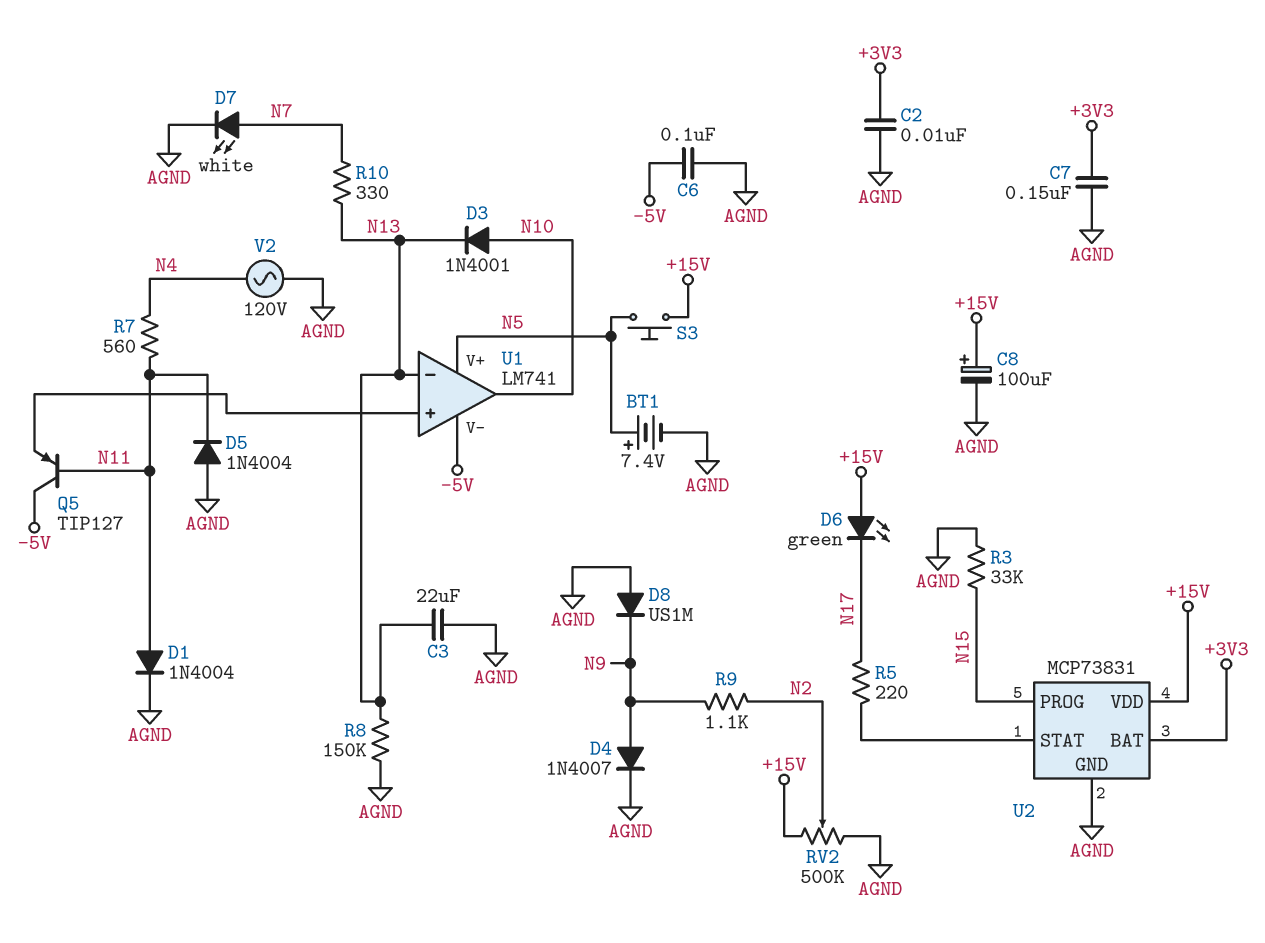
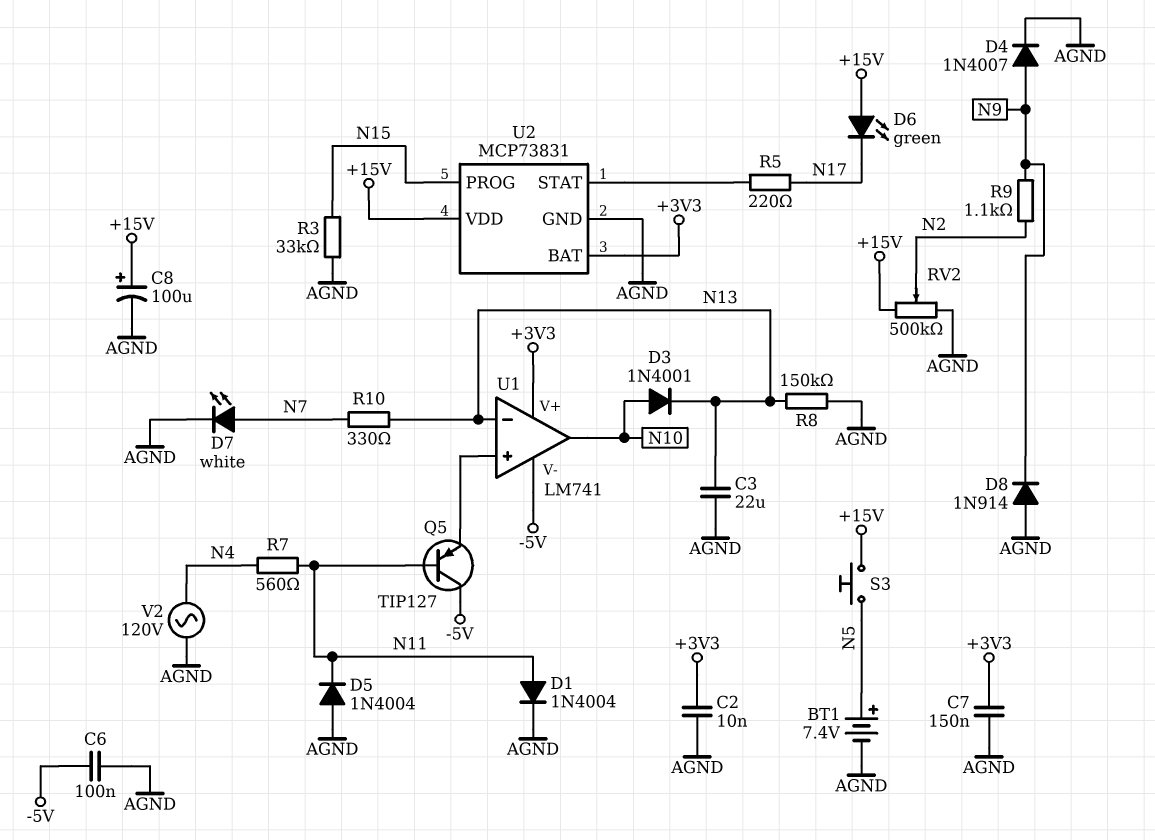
D8: diode US1M (A AGND, K N9) -> diode 1N914 (A AGND, K N9)
U1 pin V+: N5 -> +3V3

